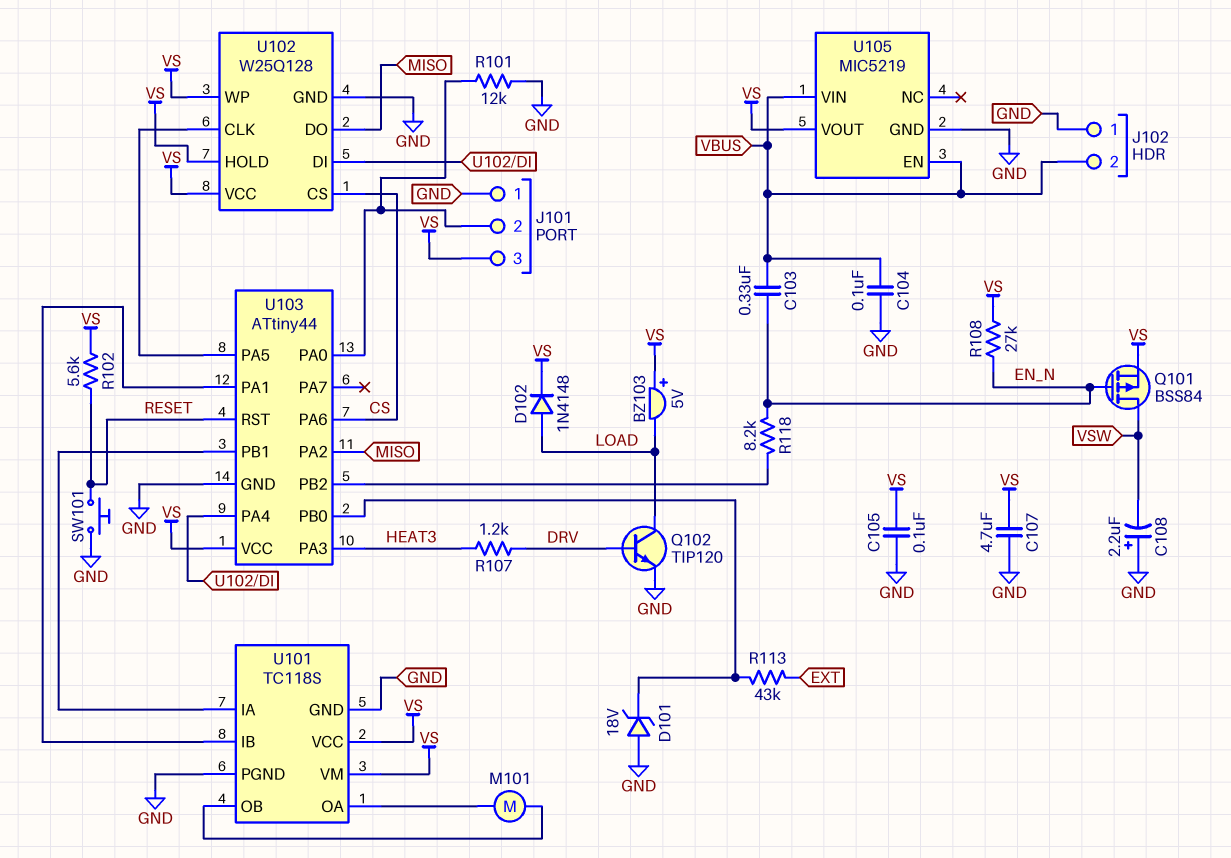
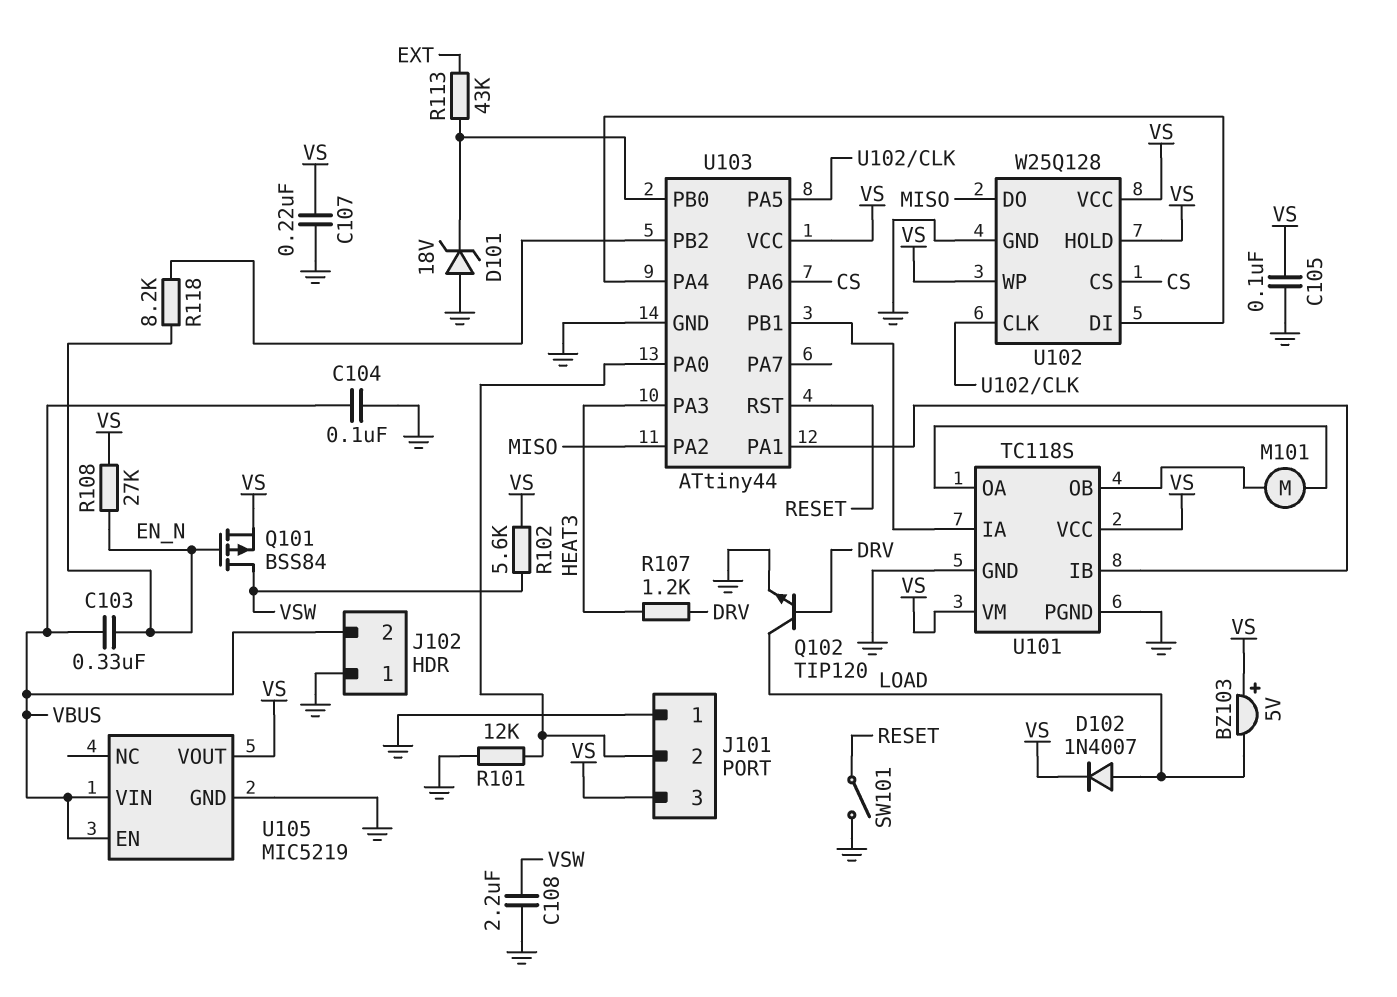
C107: 4.7uF (GND, VS) -> 220nF (GND, VS)
C108: 2.2uF (plus GND, minus VSW) -> 2.2uF (GND, VSW)
D102: diode 1N4148 (A LOAD, K VS) -> diode 1N4007 (A LOAD, K VS)
R102: 5.6k (RESET, VS) -> 5.6k (VS, VSW)
SW101: button (GND, RESET) -> switch (GND, RESET)

